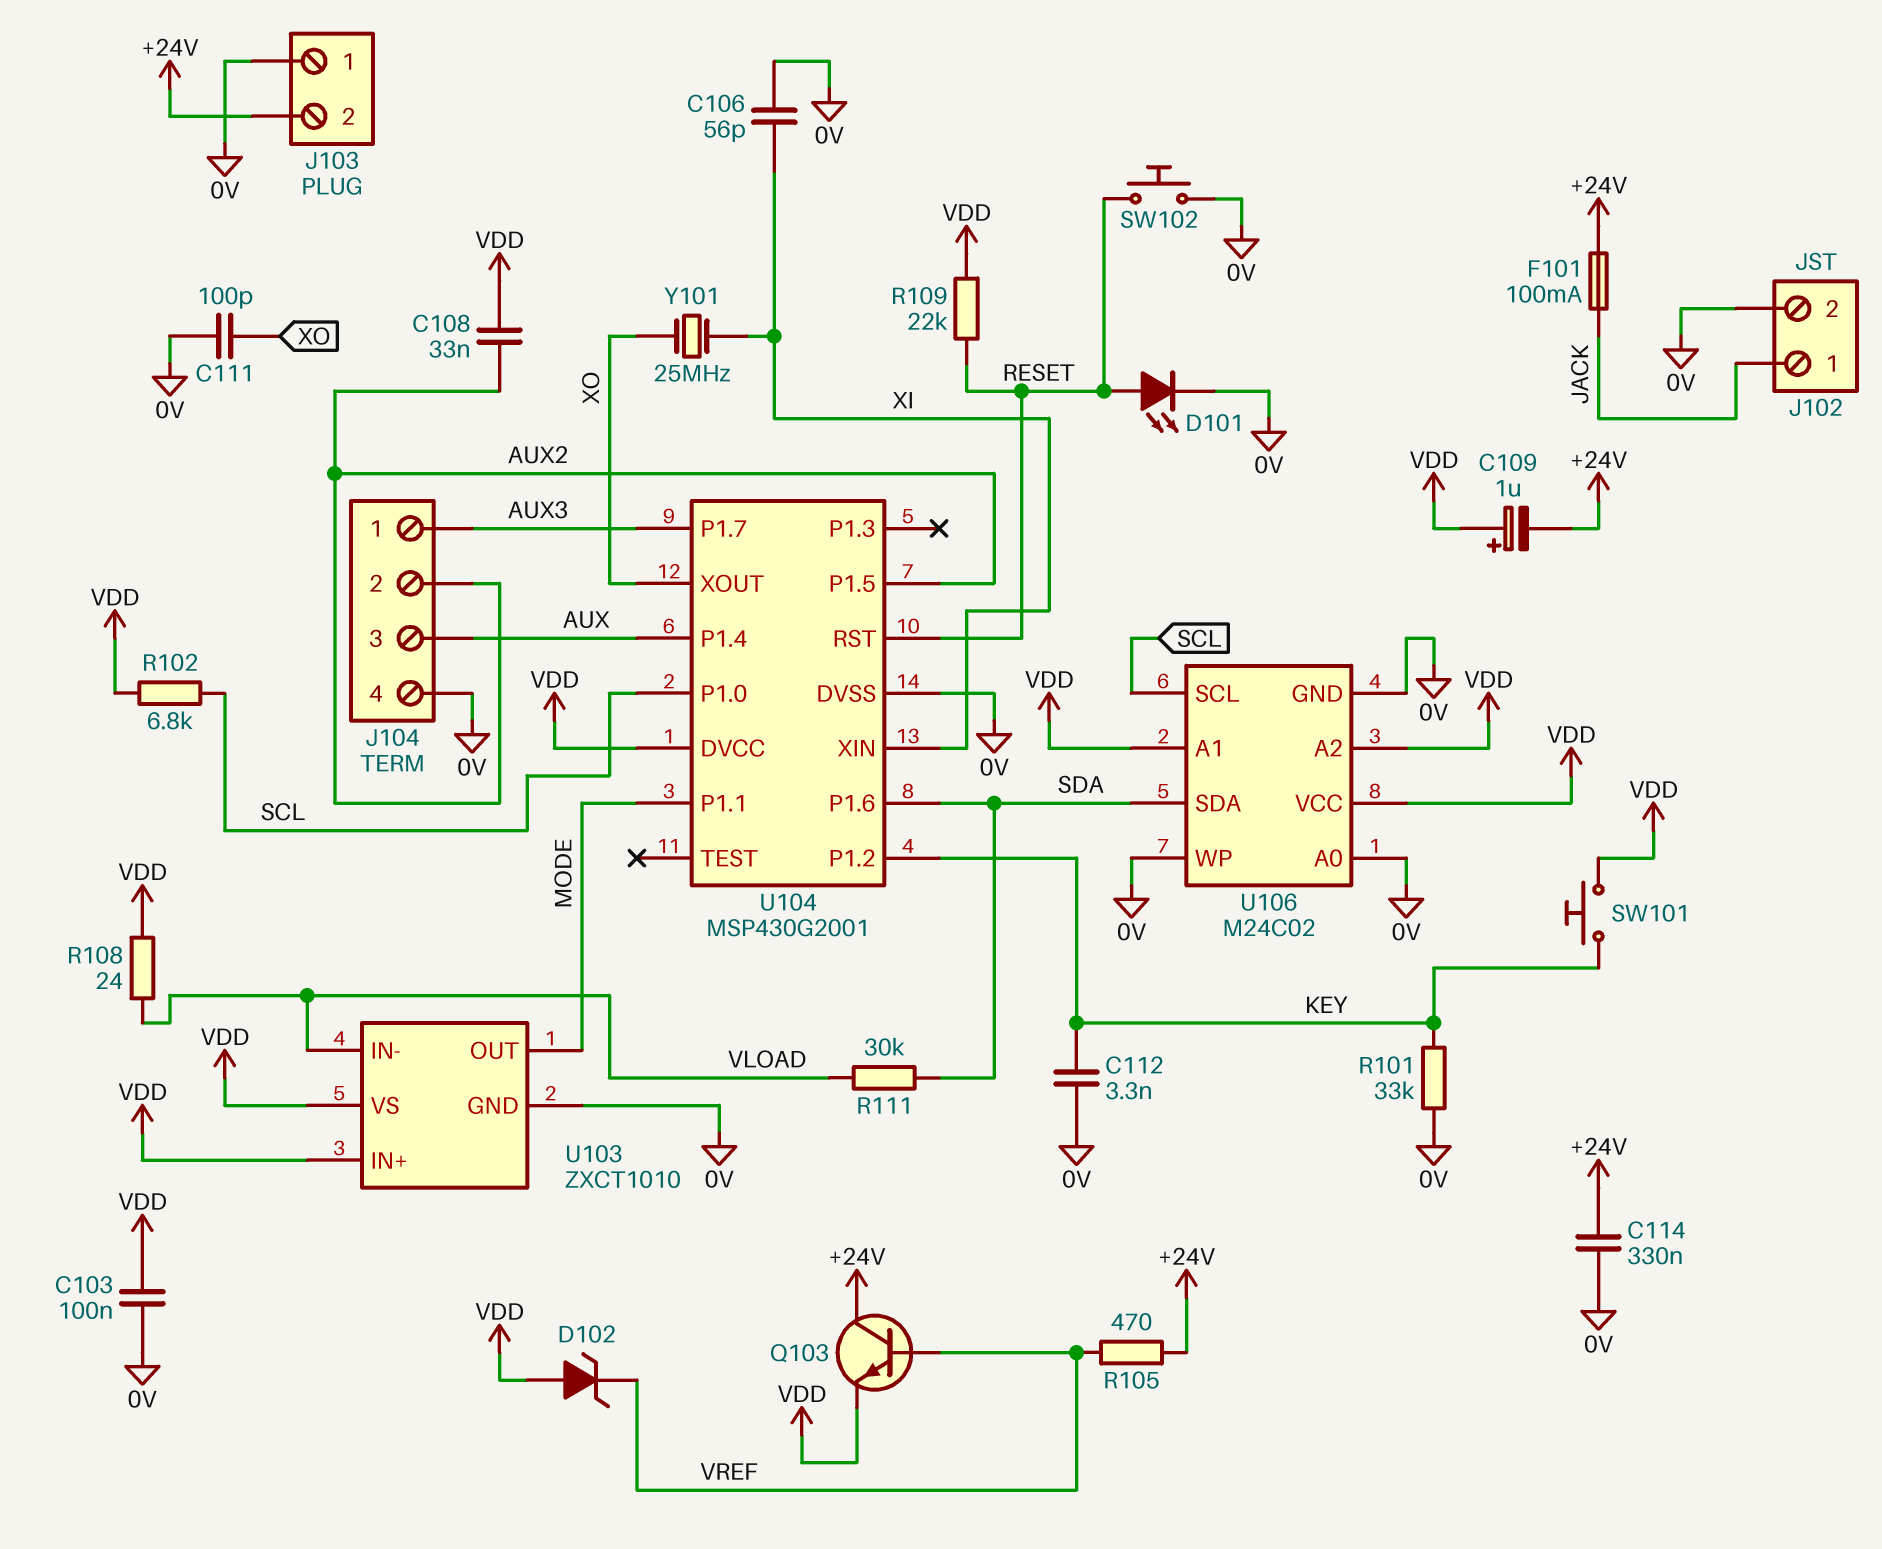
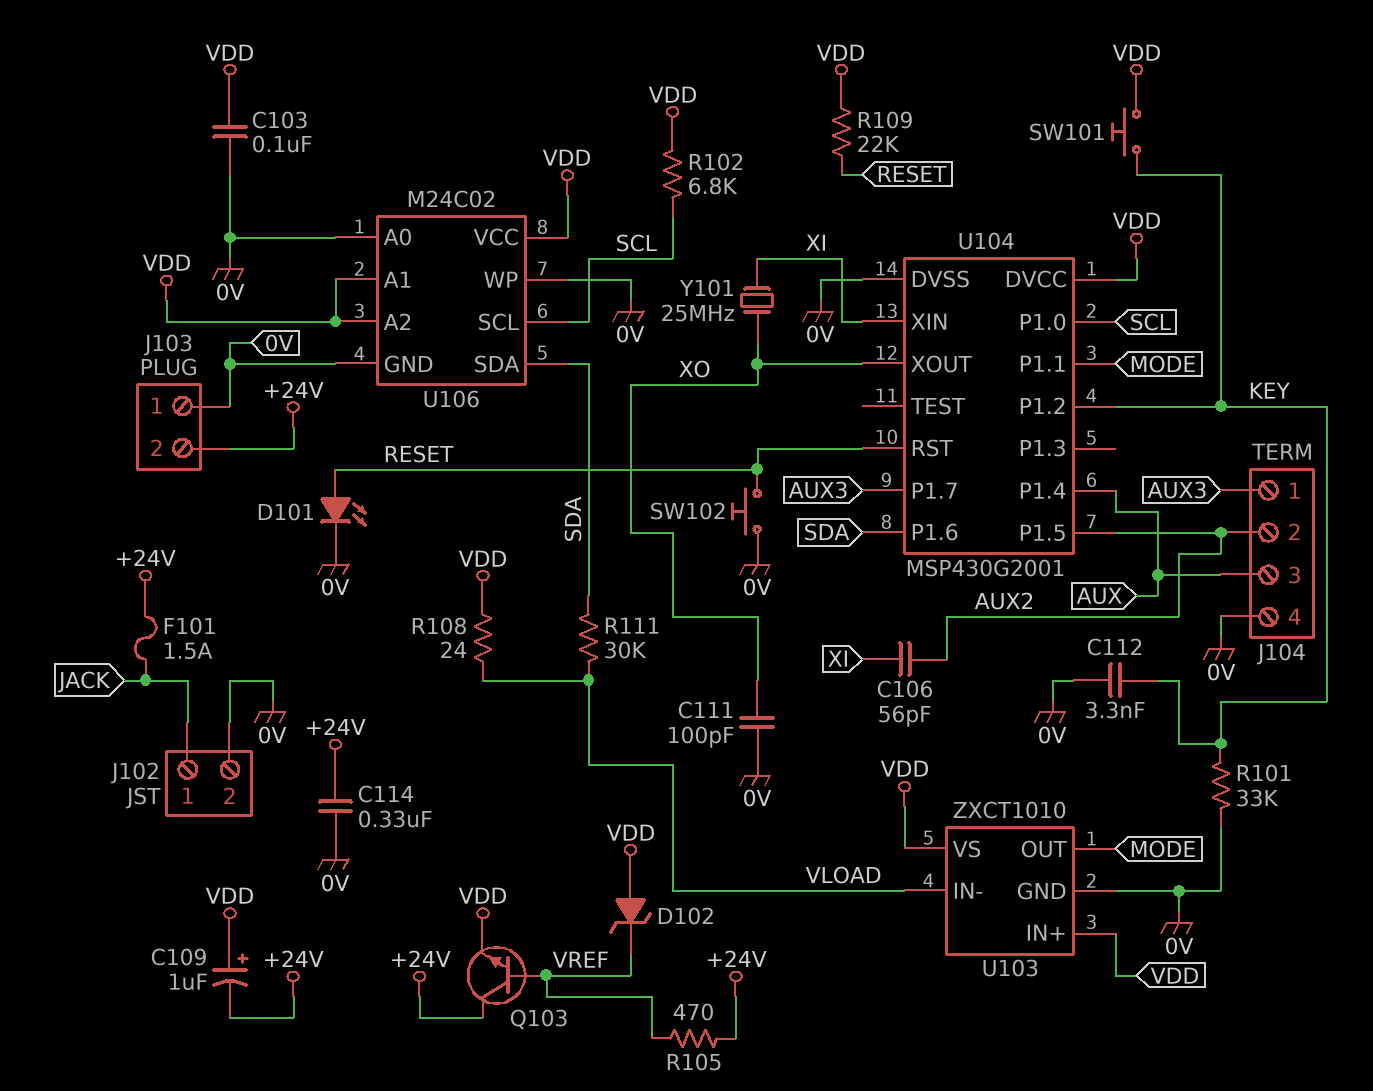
C106: 56pF (0V, XI) -> 56pF (AUX2, XI)
C108: 33nF (AUX2, VDD) -> none
F101: 100mA (+24V, JACK) -> 1.5A (+24V, JACK)

